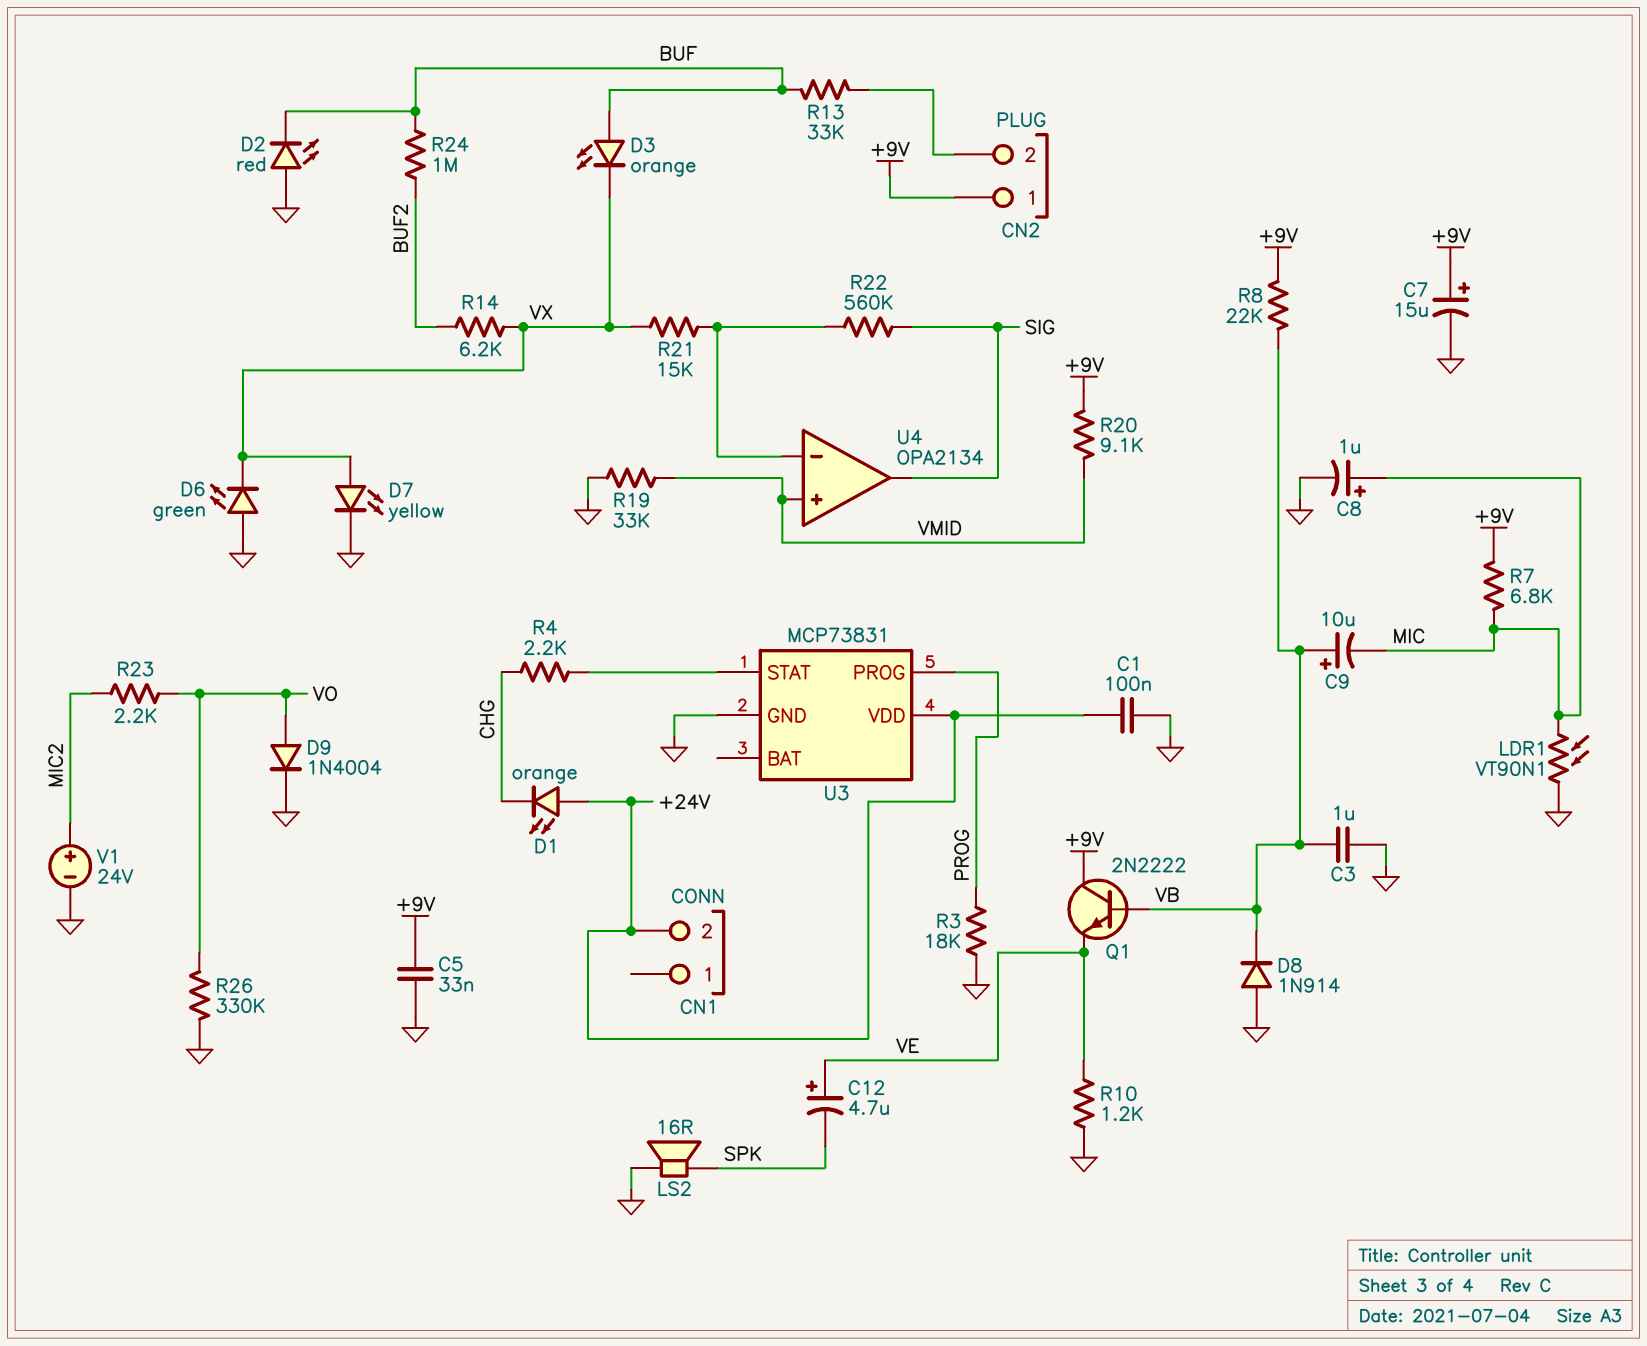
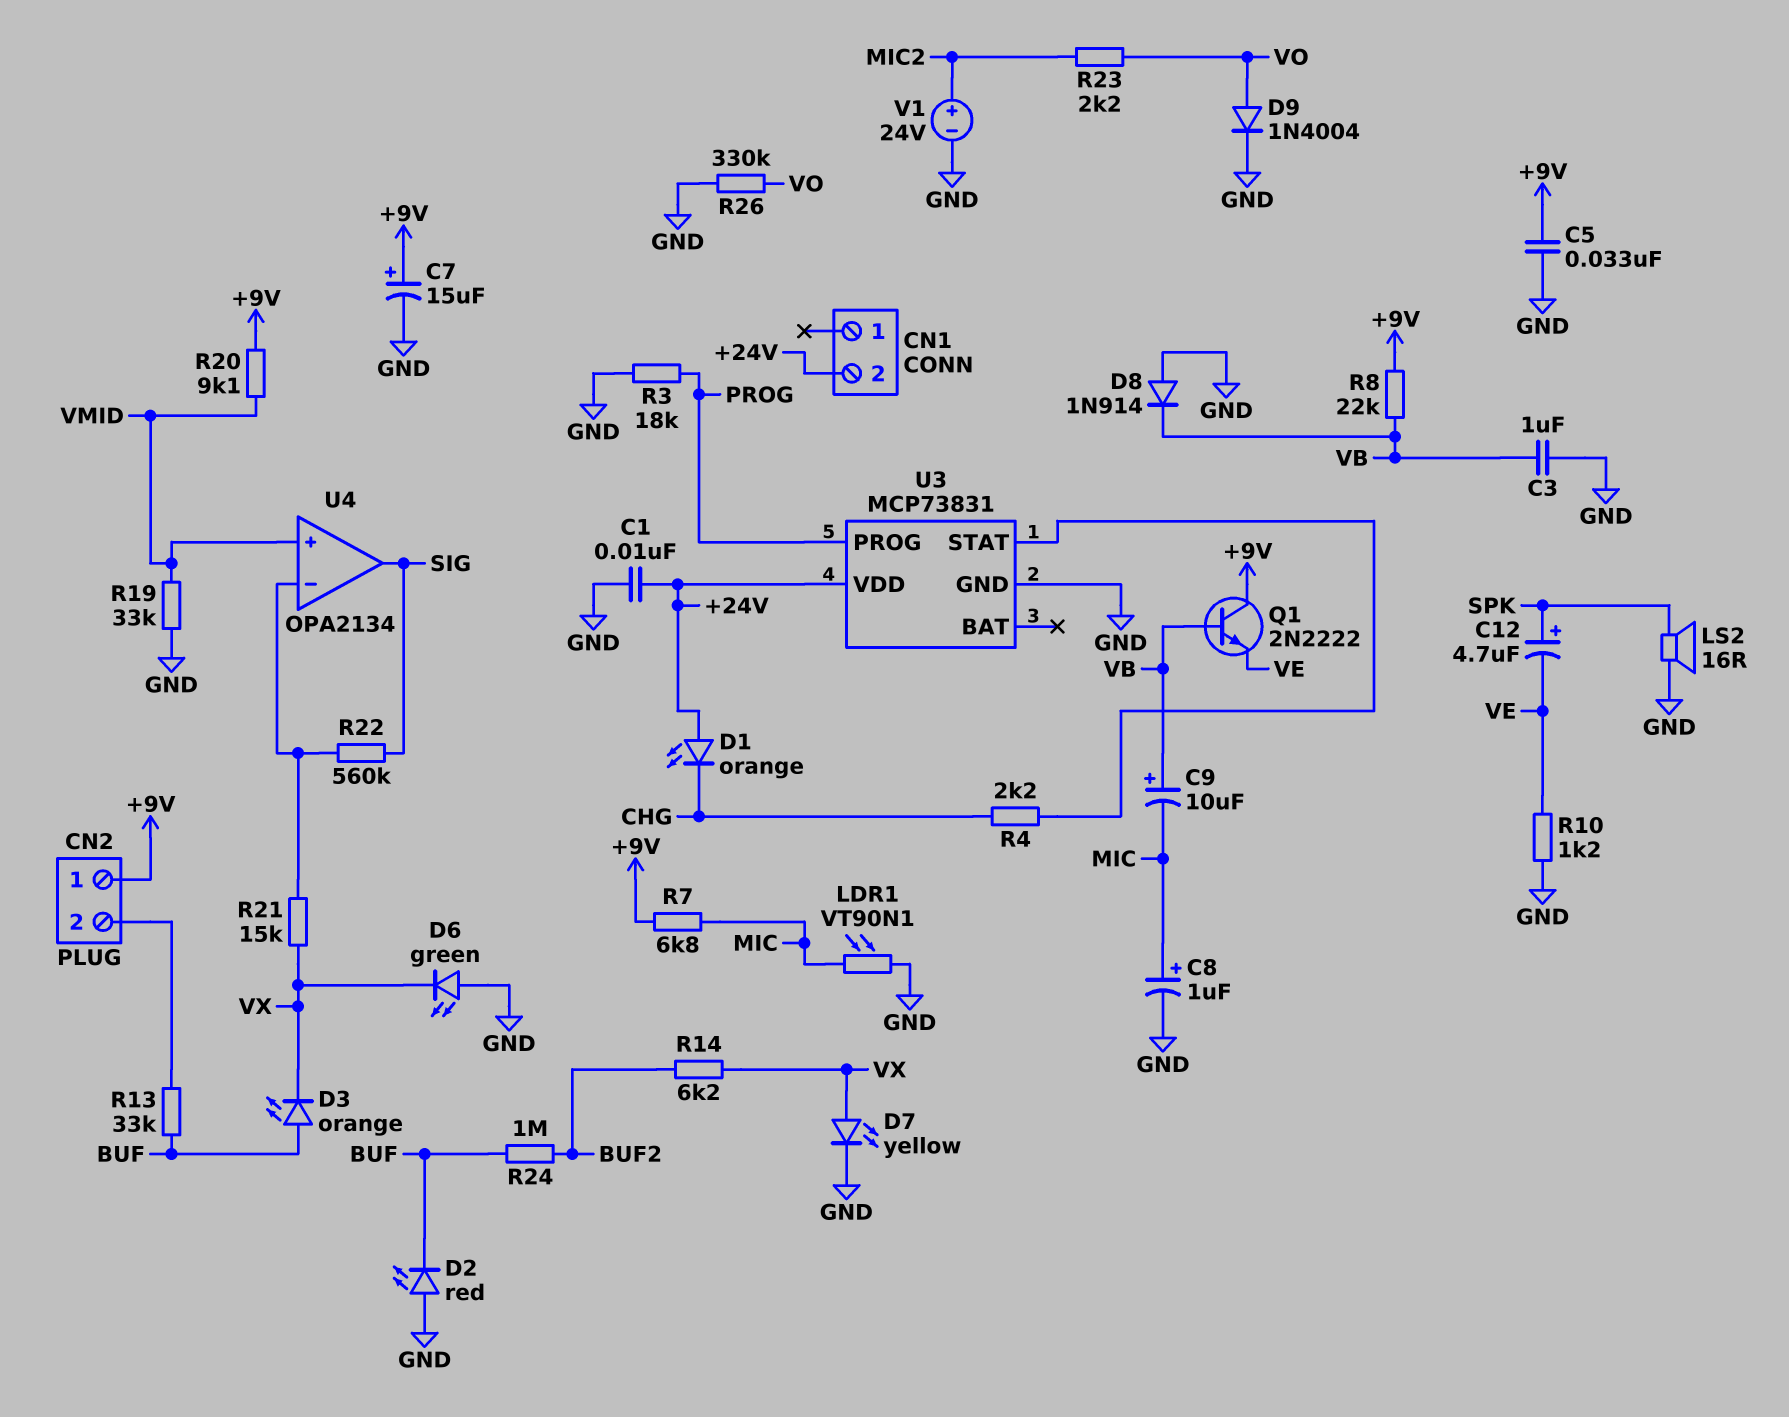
C1: 100nF (+24V, GND) -> 10nF (+24V, GND)
C12: 4.7uF (plus VE, minus SPK) -> 4.7uF (plus SPK, minus VE)

